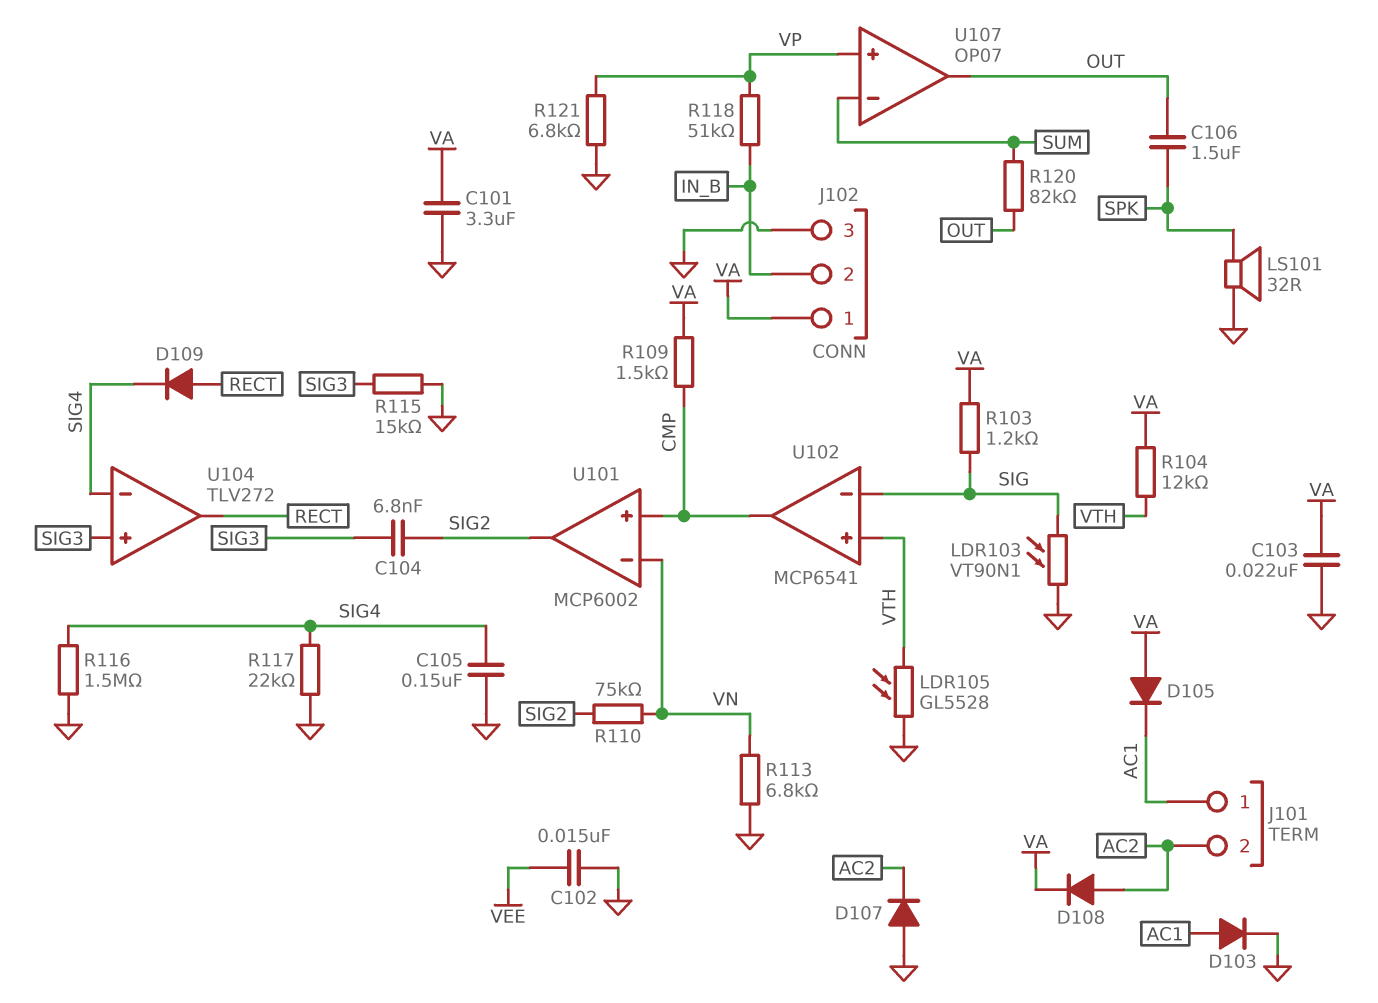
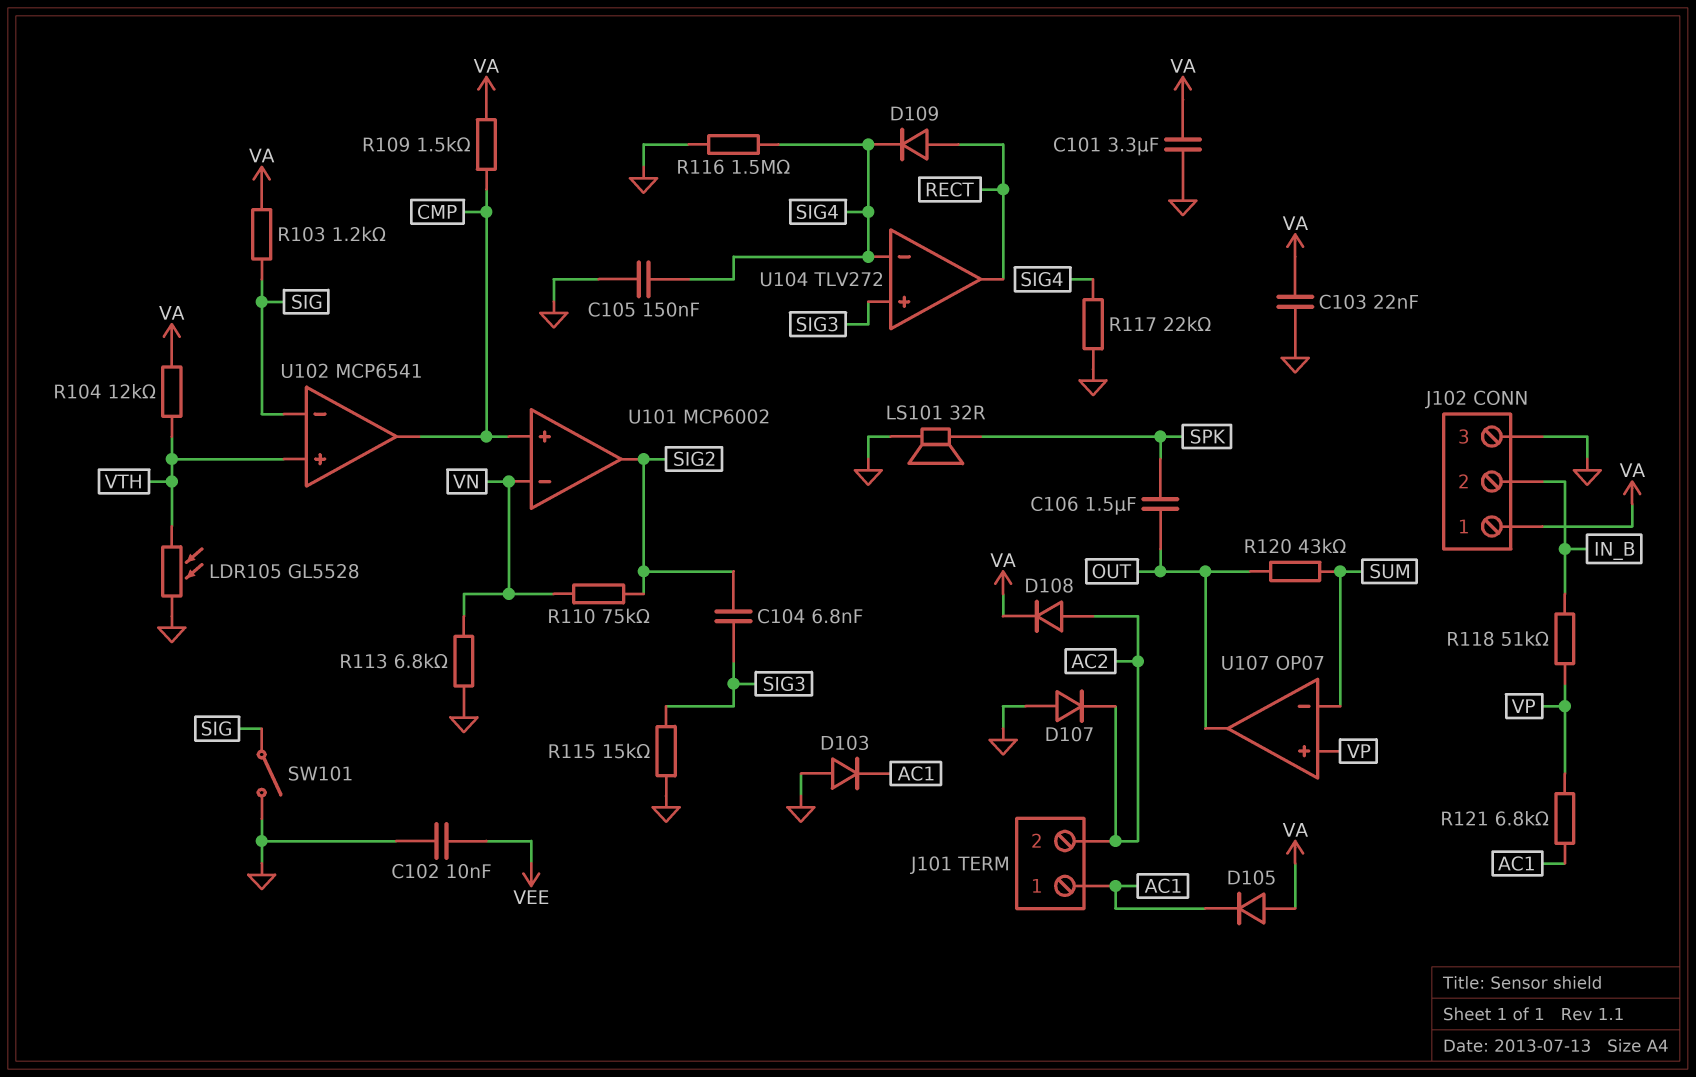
C102: 15nF (GND, VEE) -> 10nF (GND, VEE)
D103: diode (A AC1, K GND) -> diode (A GND, K AC1)
LDR103: VT90N1 (GND, SIG) -> none
R120: 82k (OUT, SUM) -> 43k (OUT, SUM)
R121: 6.8k (GND, VP) -> 6.8k (AC1, VP)
SW101: none -> switch (GND, SIG)

